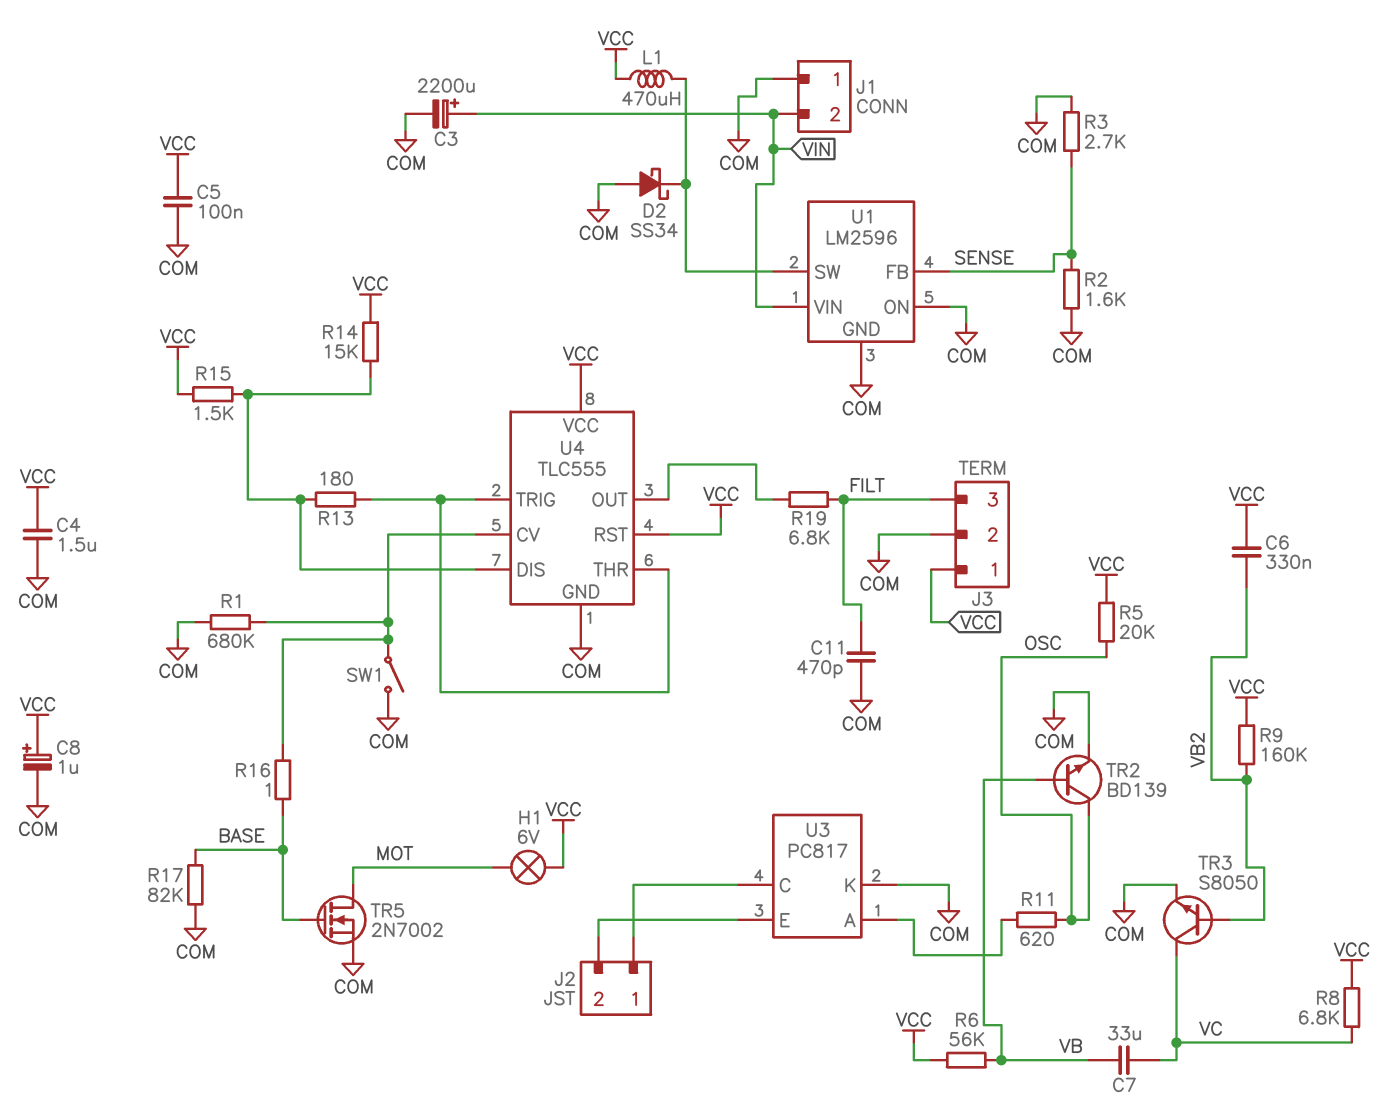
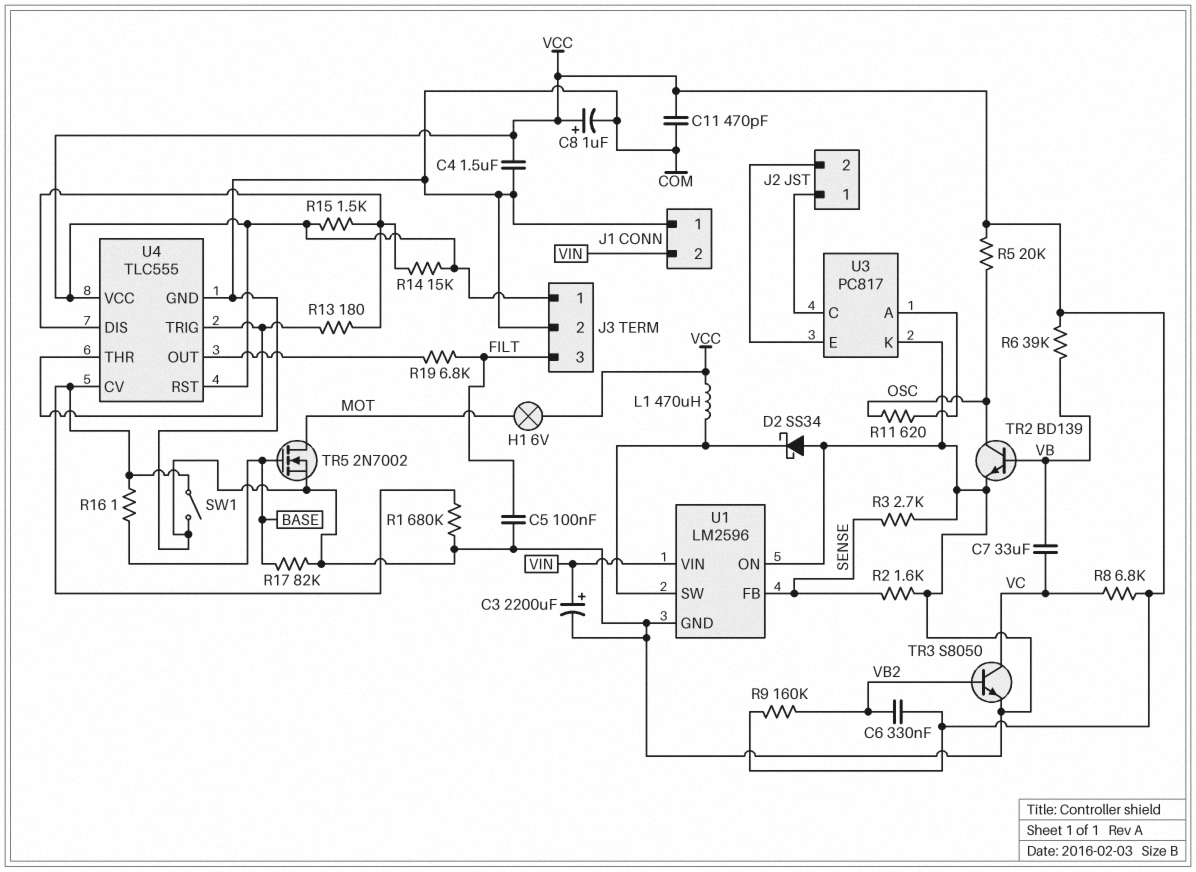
C5: 100nF (COM, VCC) -> 100nF (COM, FILT)
C11: 470pF (COM, FILT) -> 470pF (COM, VCC)
R6: 56k (VB, VCC) -> 39k (VB, VCC)

